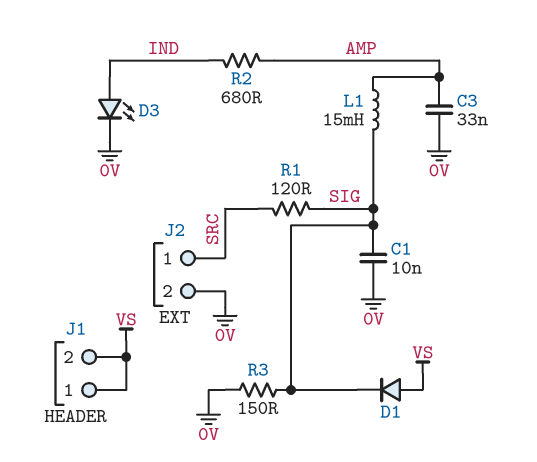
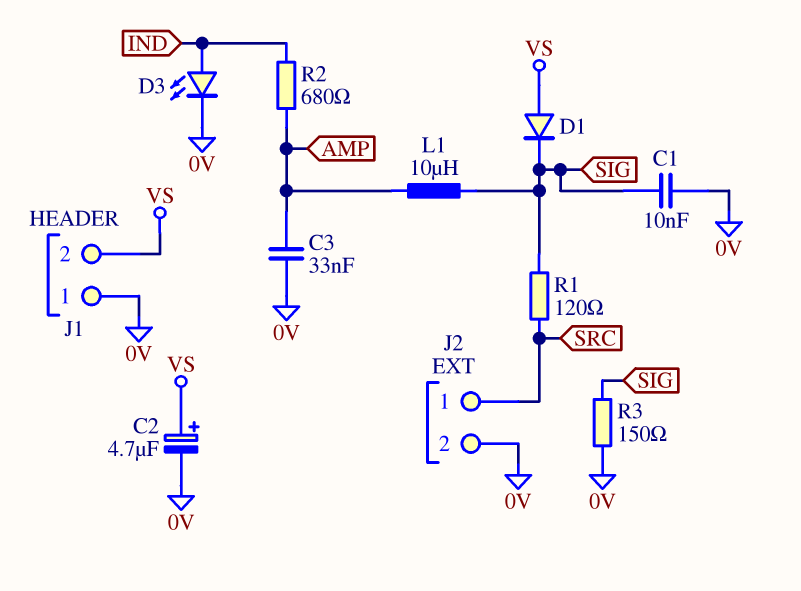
C2: none -> 4.7uF (plus VS, minus 0V)
J1 pin 1: VS -> 0V
L1: 15mH (AMP, SIG) -> 10uH (AMP, SIG)

